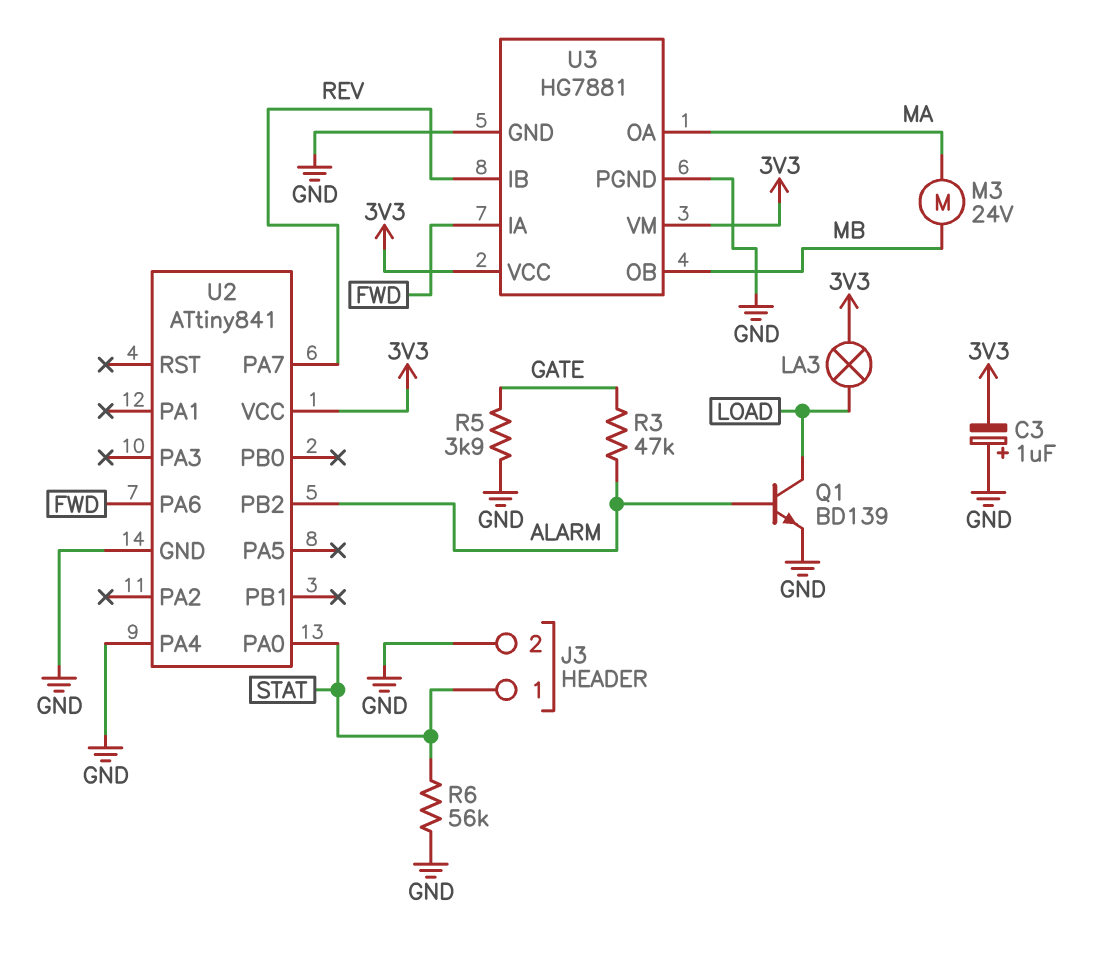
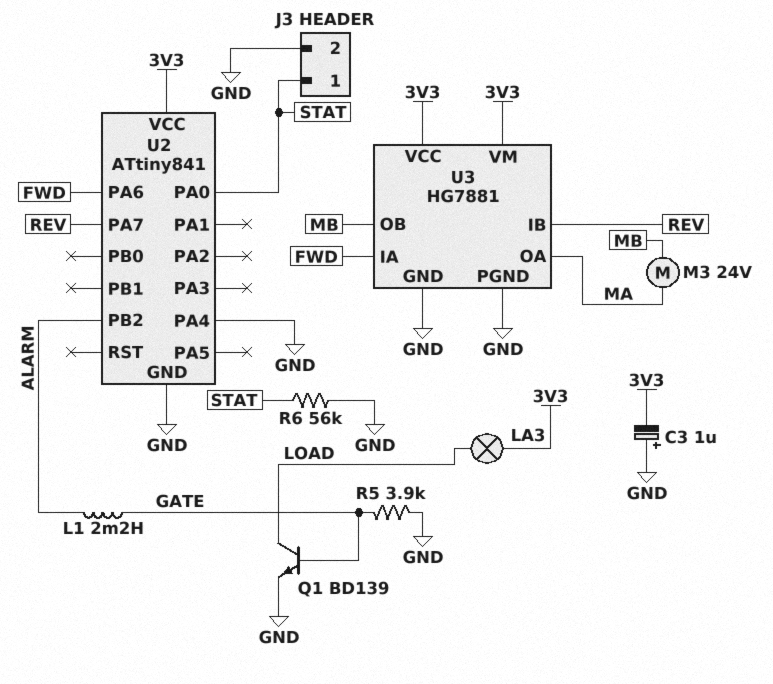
L1: none -> 2.2mH (ALARM, GATE)
Q1: NPN BD139 (B ALARM, C LOAD, E GND) -> NPN BD139 (B GATE, C LOAD, E GND)
R3: 47k (ALARM, GATE) -> none

